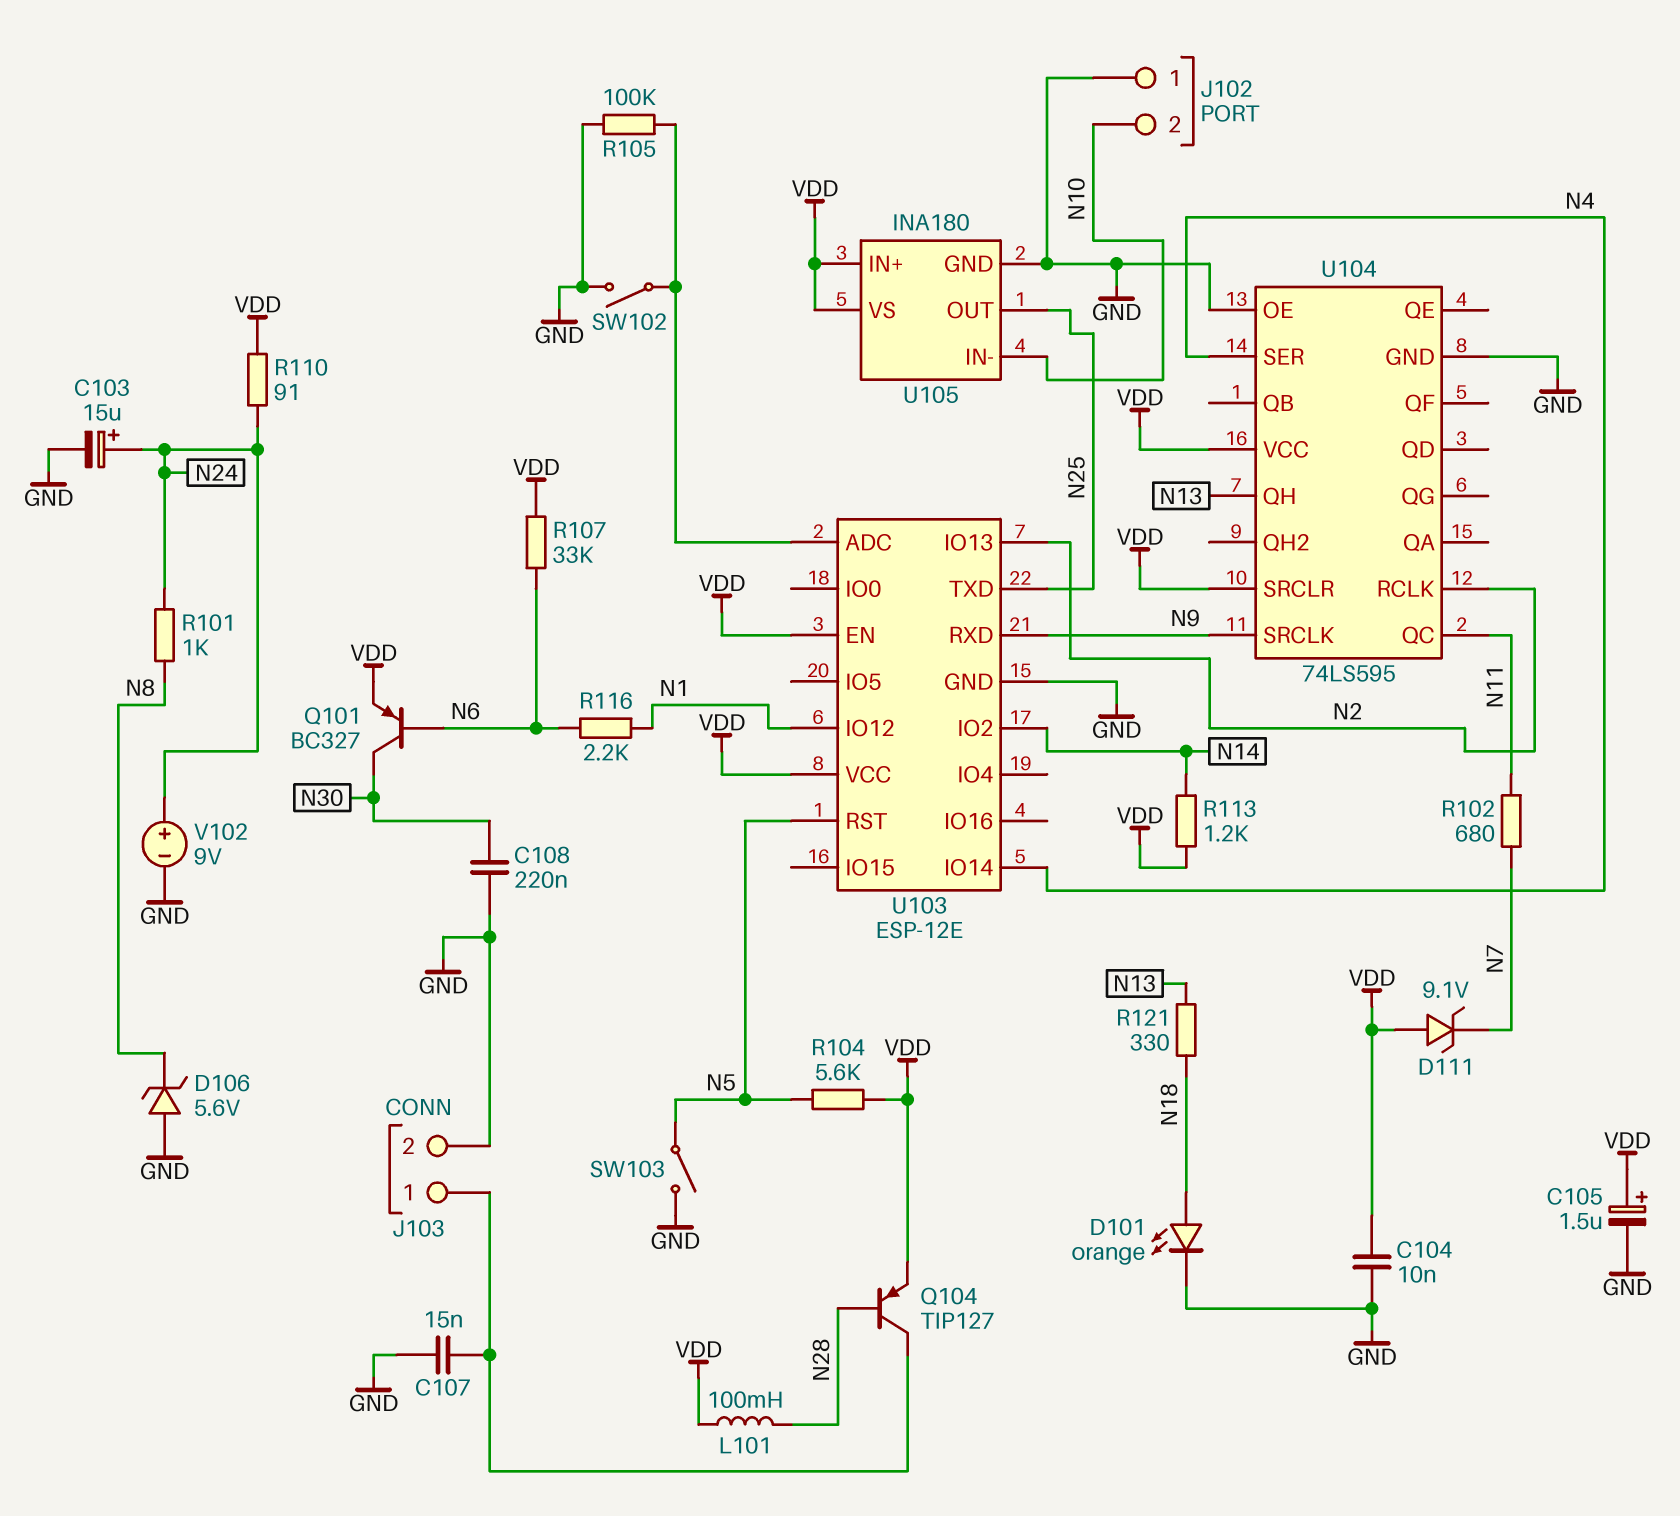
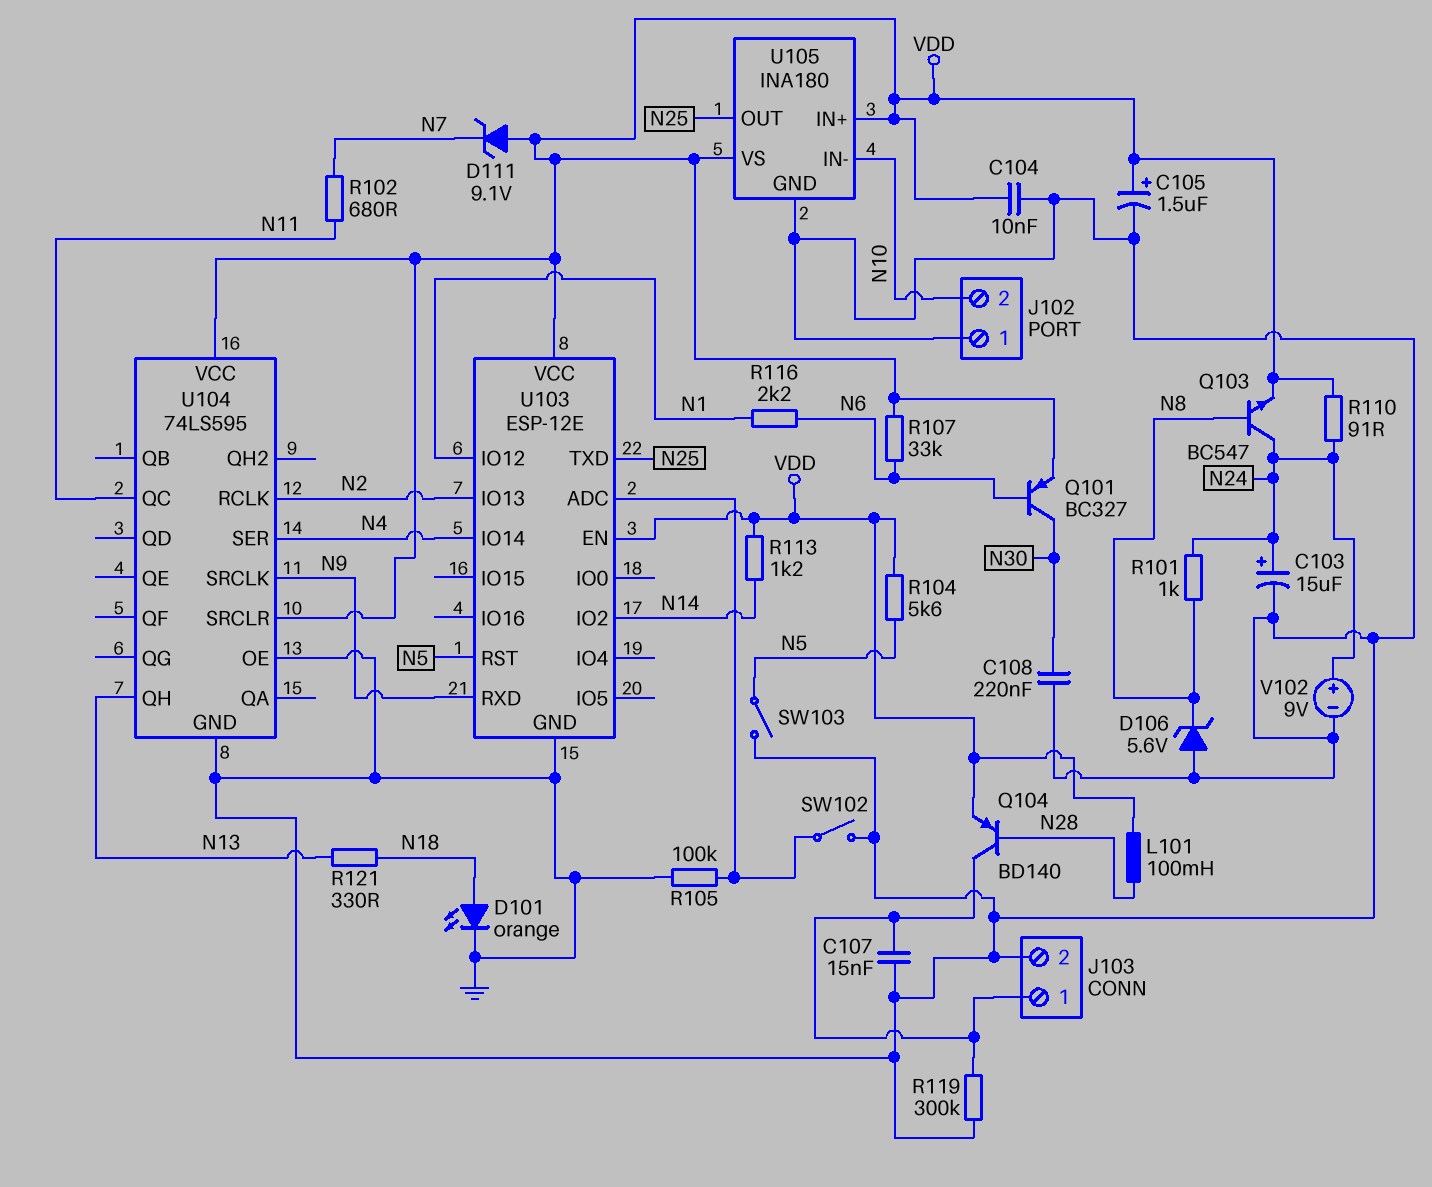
Q103: none -> NPN BC547 (B N8, C N24, E VDD)
Q104: PNP TIP127 (B N28, C J103/1, E VDD) -> PNP BD140 (B N28, C J103/1, E VDD)
R119: none -> 300k (GND, J103/1)

